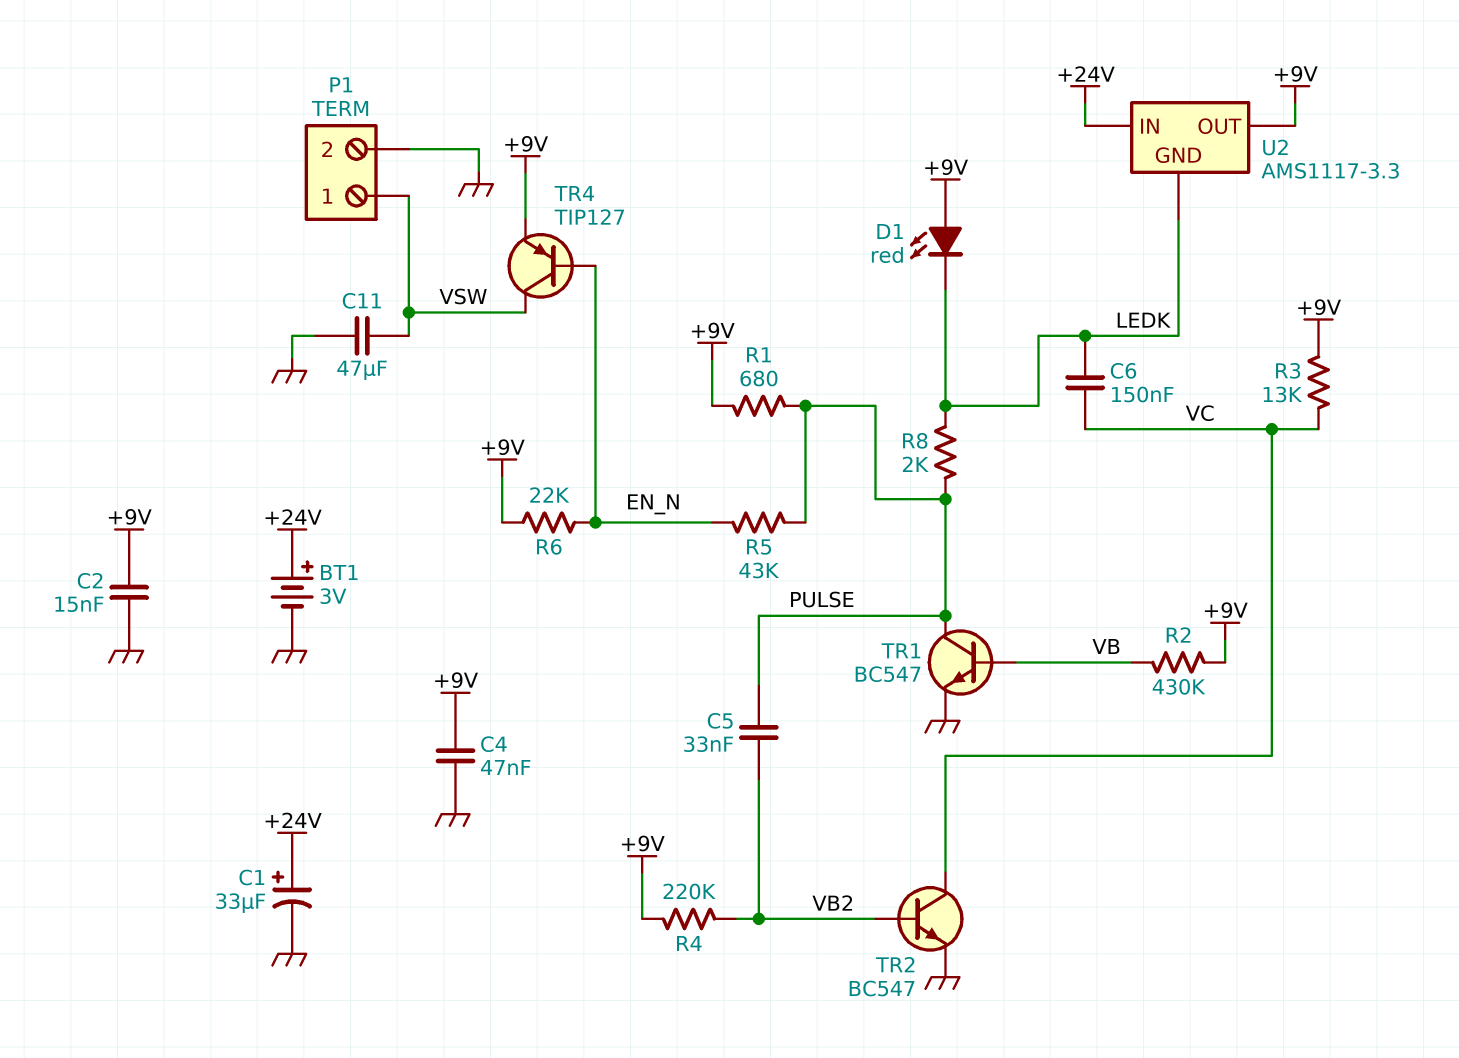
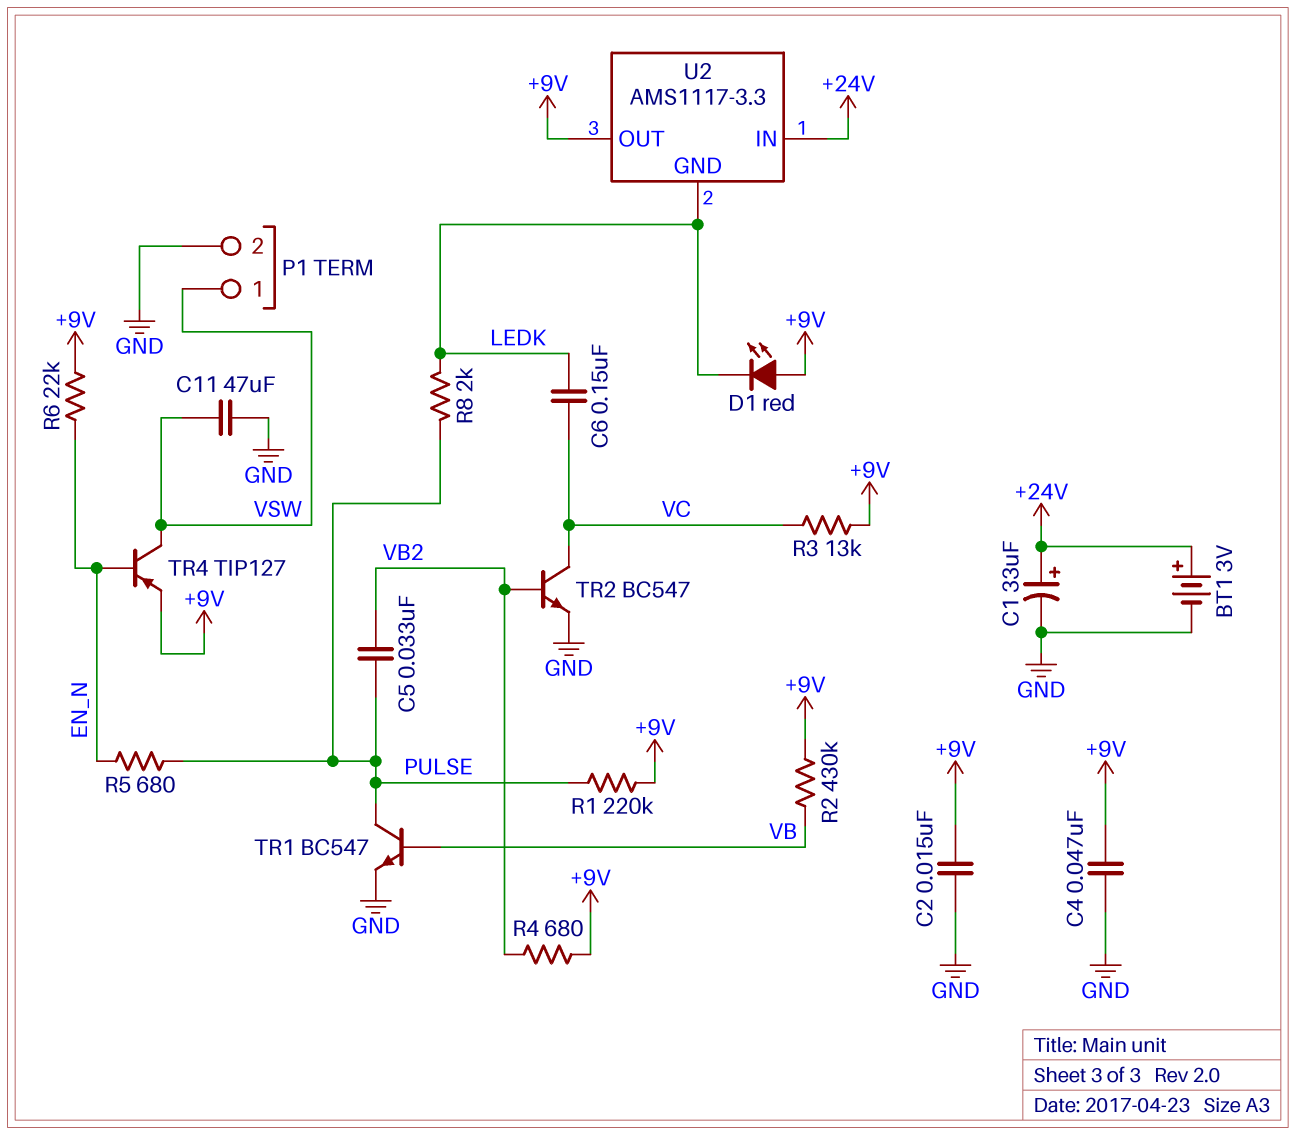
R1: 680 (+9V, PULSE) -> 220k (+9V, PULSE)
R4: 220k (+9V, VB2) -> 680 (+9V, VB2)
R5: 43k (EN_N, PULSE) -> 680 (EN_N, PULSE)

